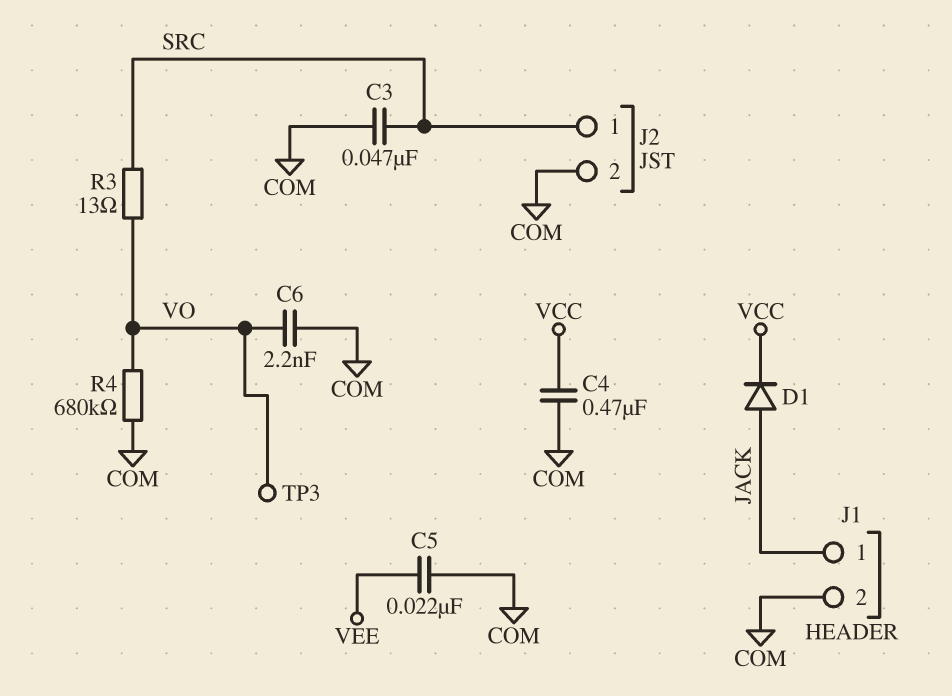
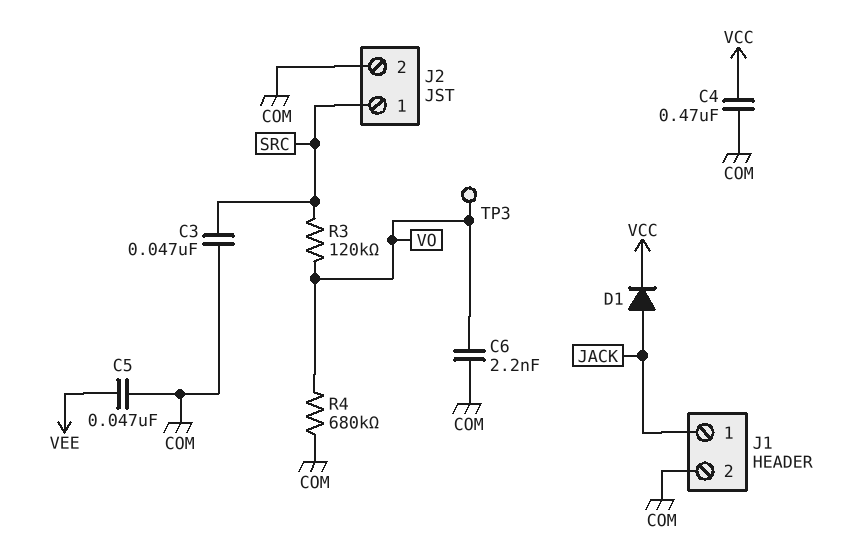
C5: 22nF (COM, VEE) -> 47nF (COM, VEE)
R3: 13 (SRC, VO) -> 120k (SRC, VO)

